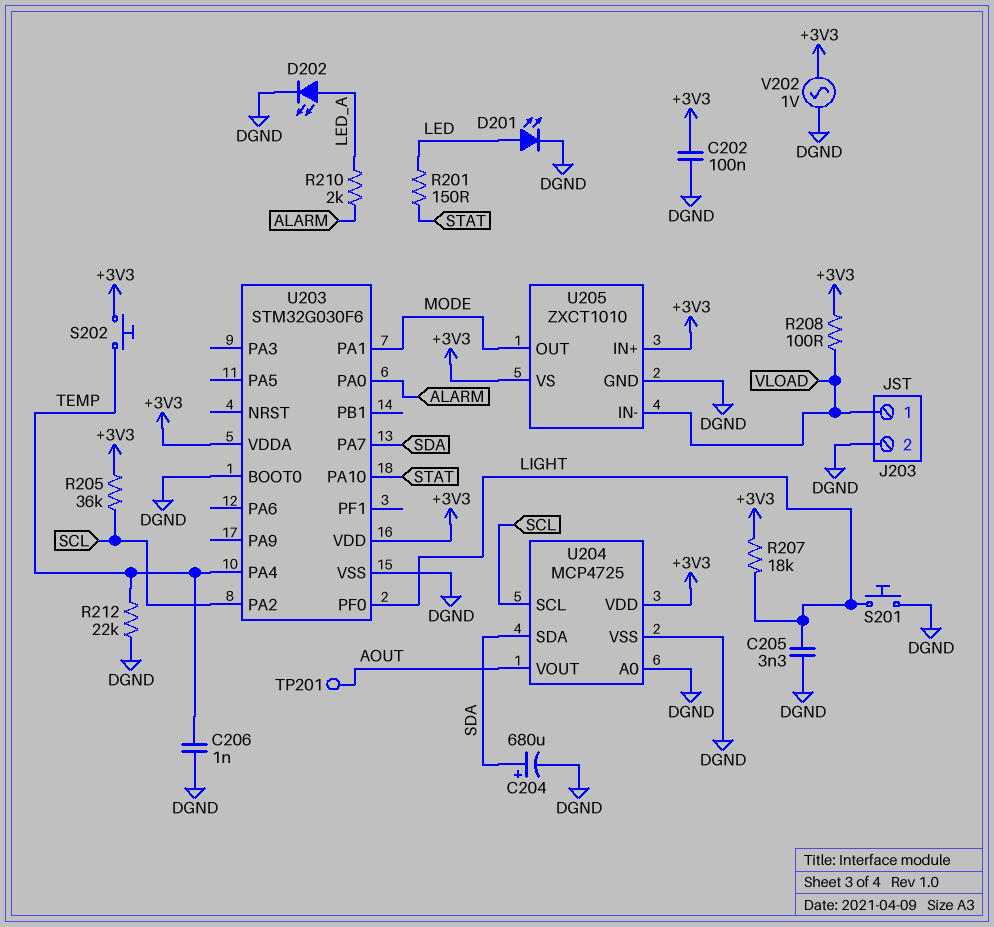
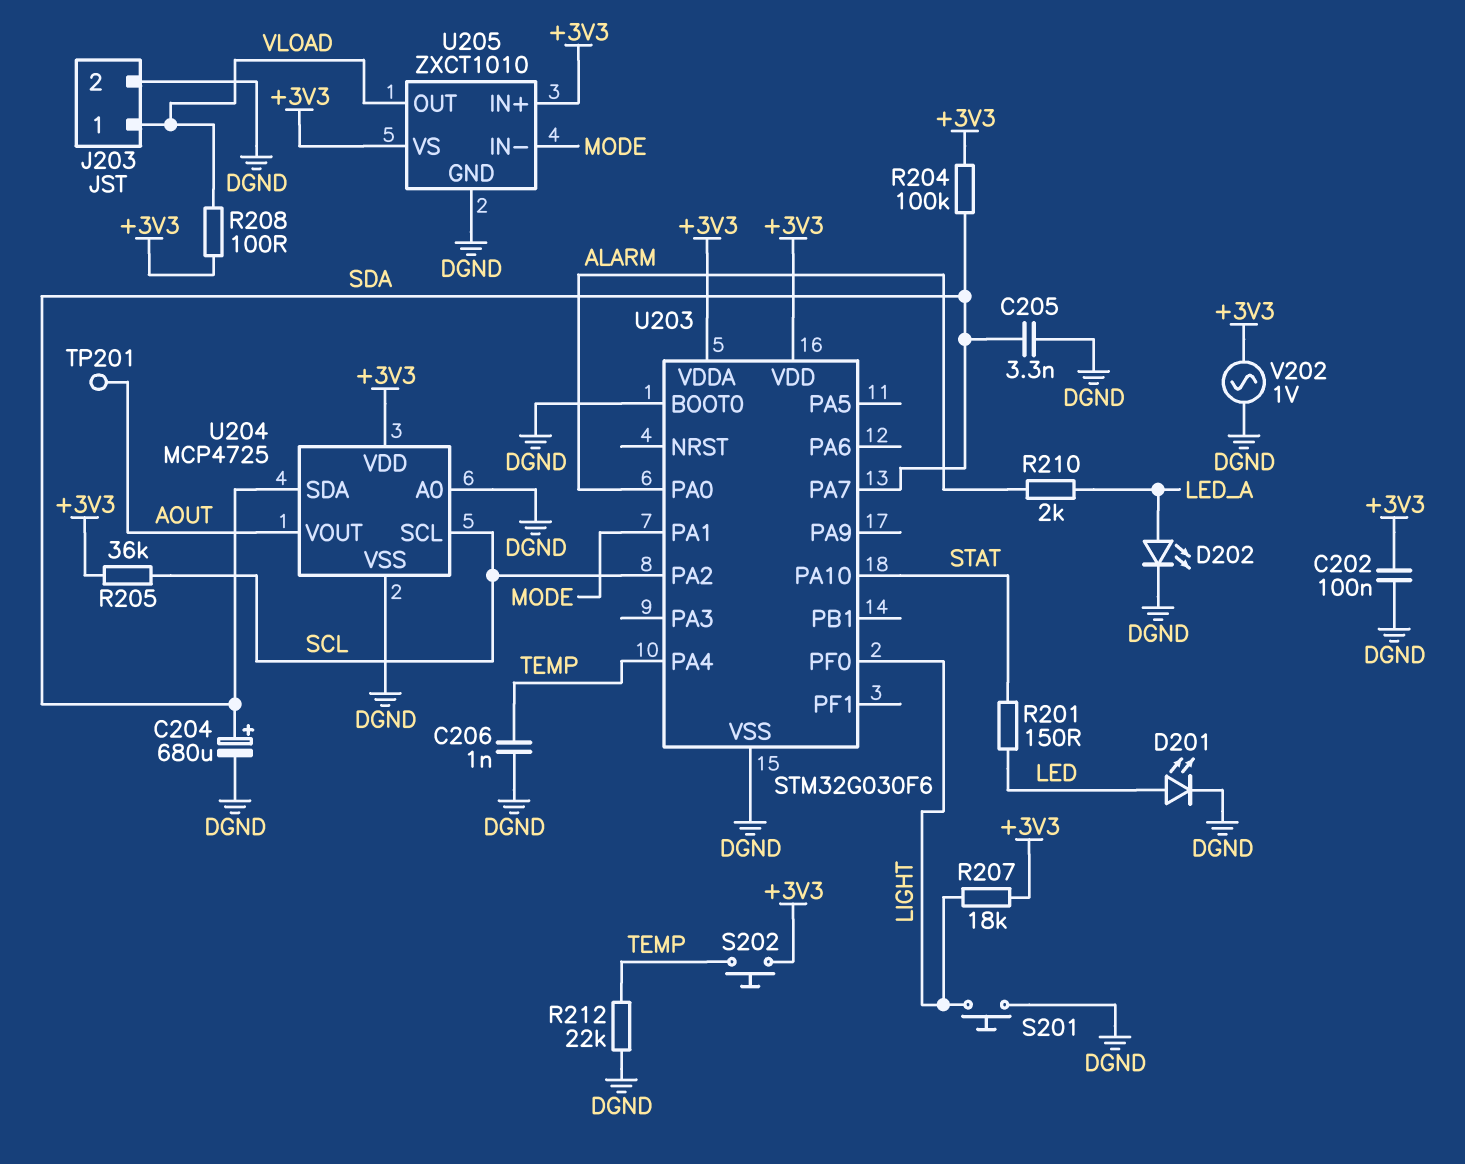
C205: 3.3nF (DGND, LIGHT) -> 3.3nF (DGND, SDA)
R204: none -> 100k (+3V3, SDA)
U205 pin IN-: VLOAD -> MODE
U205 pin OUT: MODE -> VLOAD

